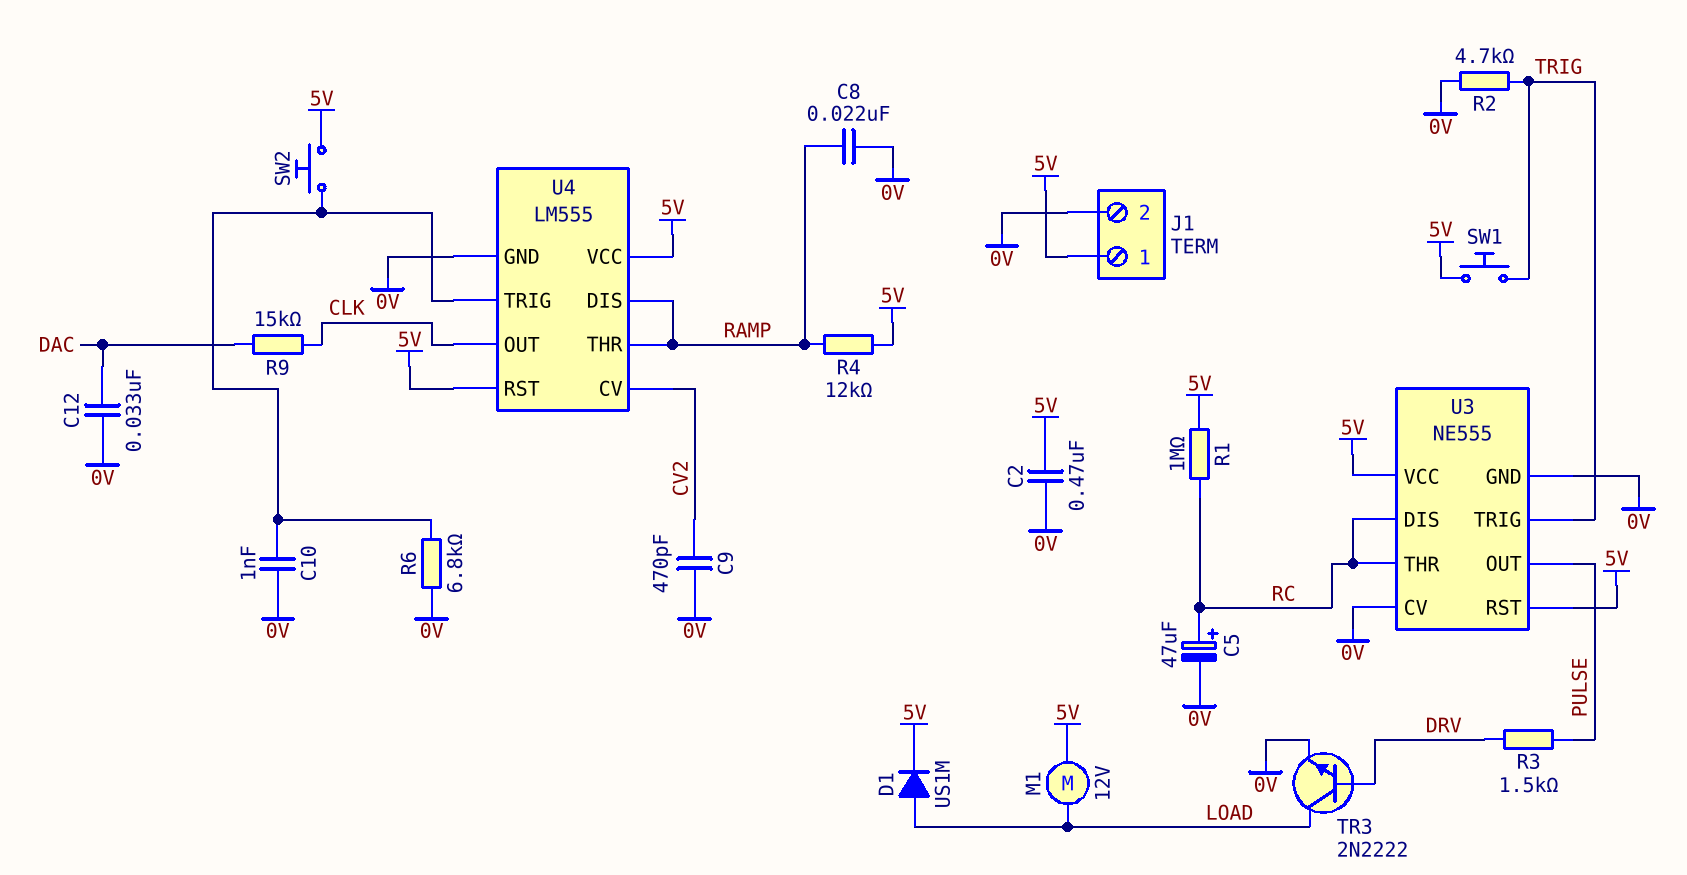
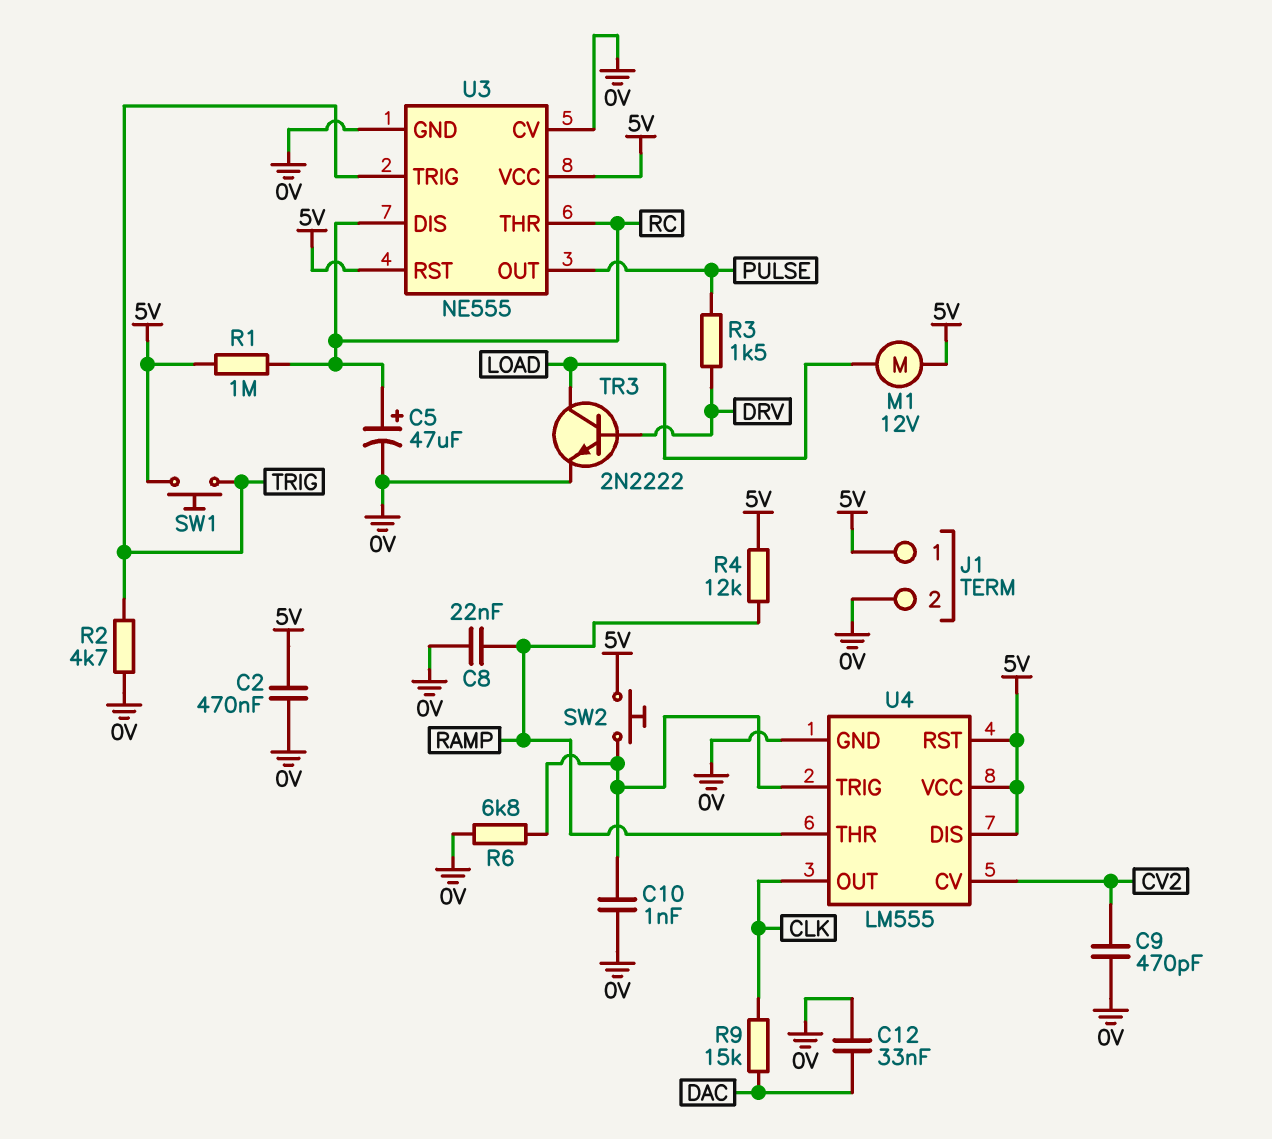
D1: diode US1M (A LOAD, K 5V) -> none
U4 pin DIS: RAMP -> 5V

